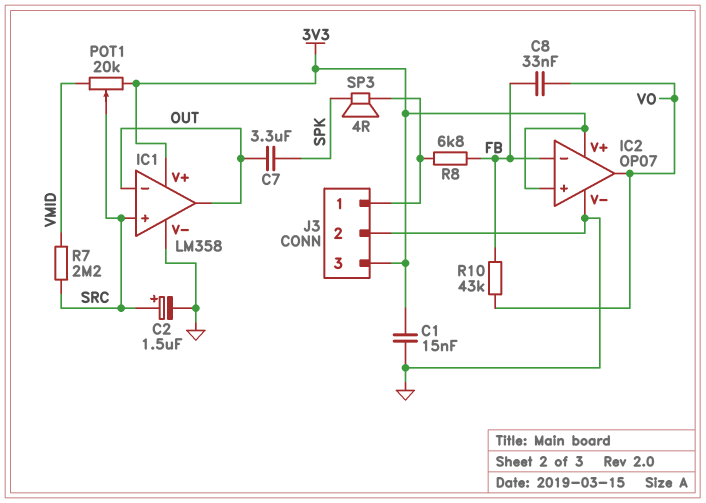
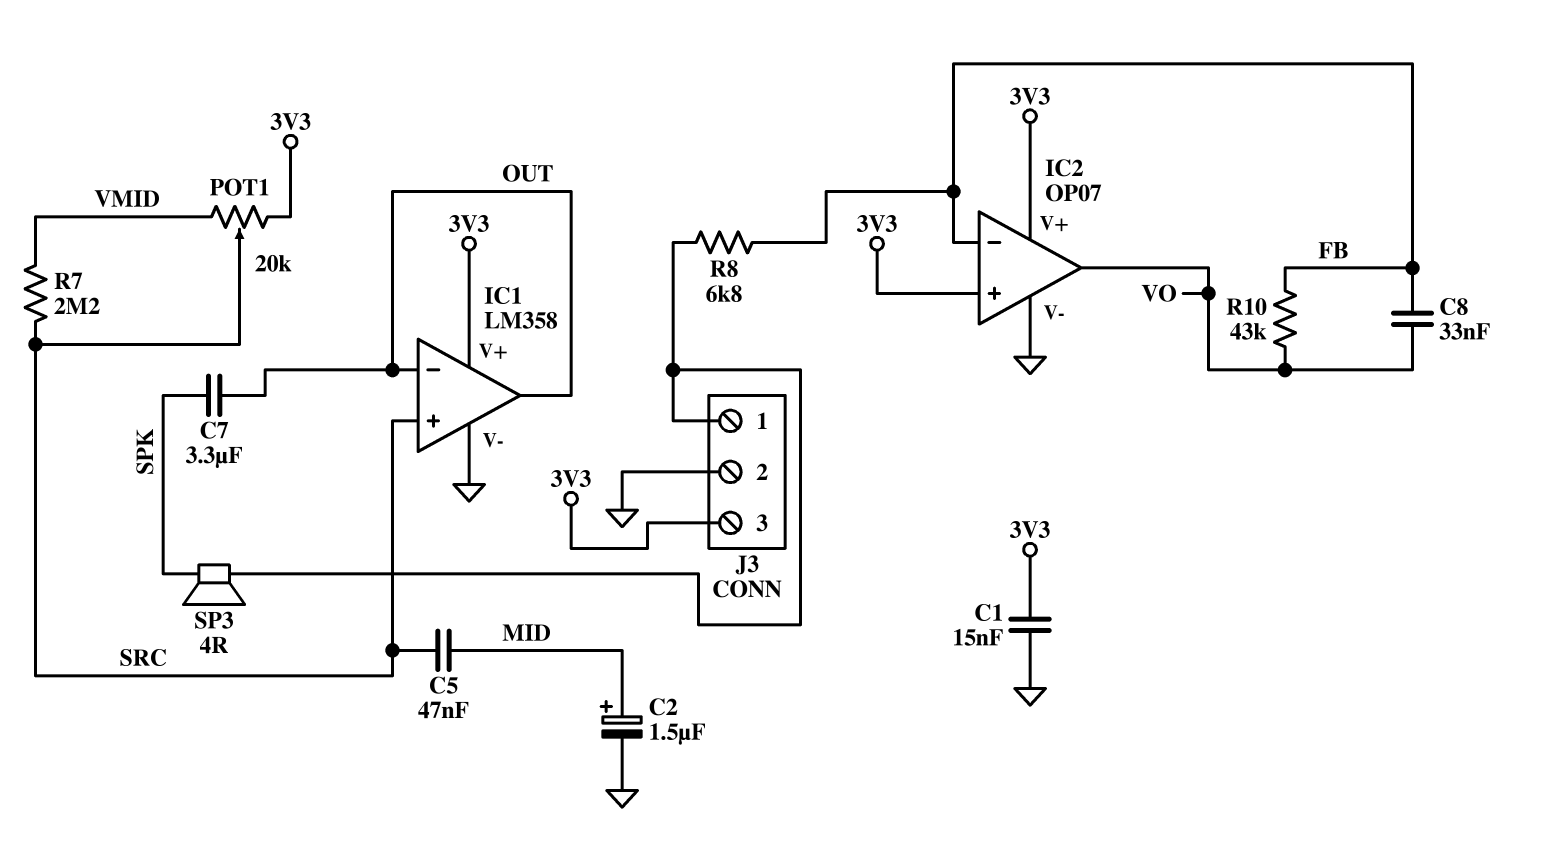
C2: 1.5uF (plus SRC, minus GND) -> 1.5uF (plus MID, minus GND)
C5: none -> 47nF (MID, SRC)

